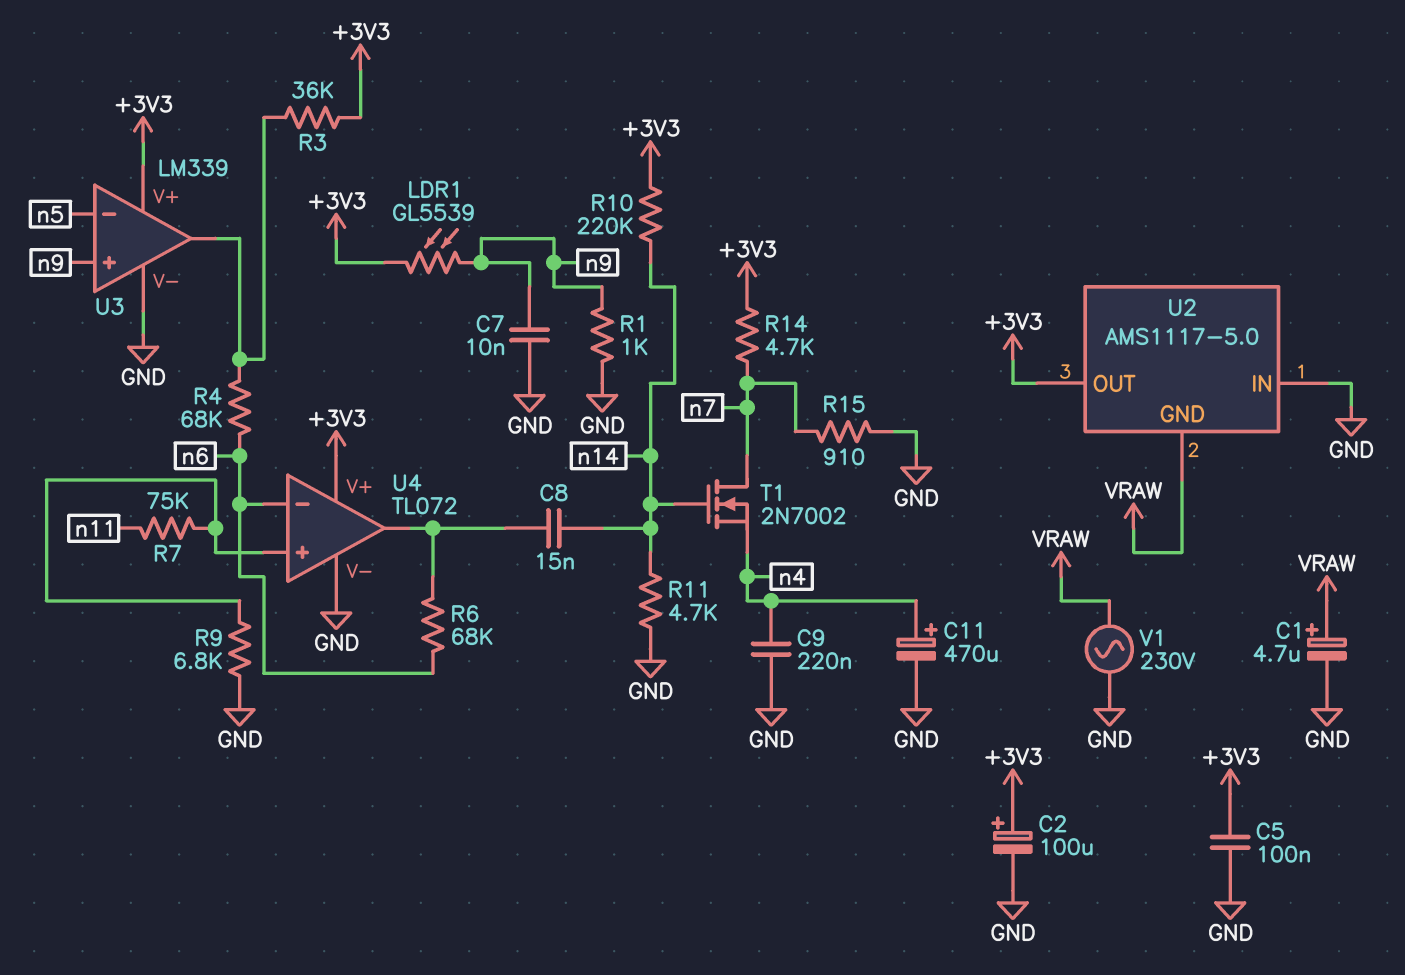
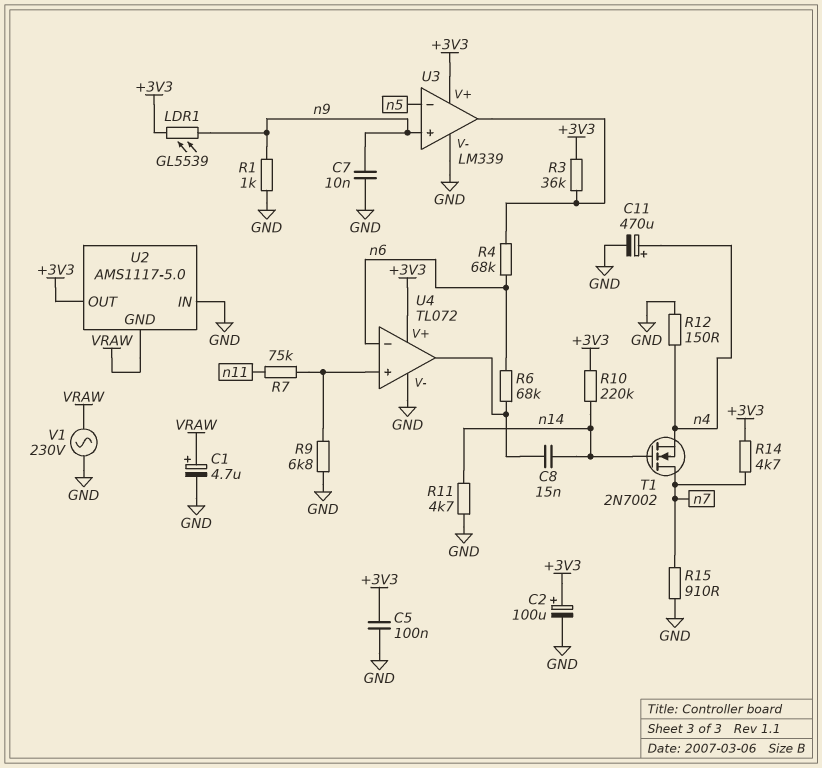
C9: 220nF (GND, n4) -> none
R12: none -> 150 (GND, n4)

